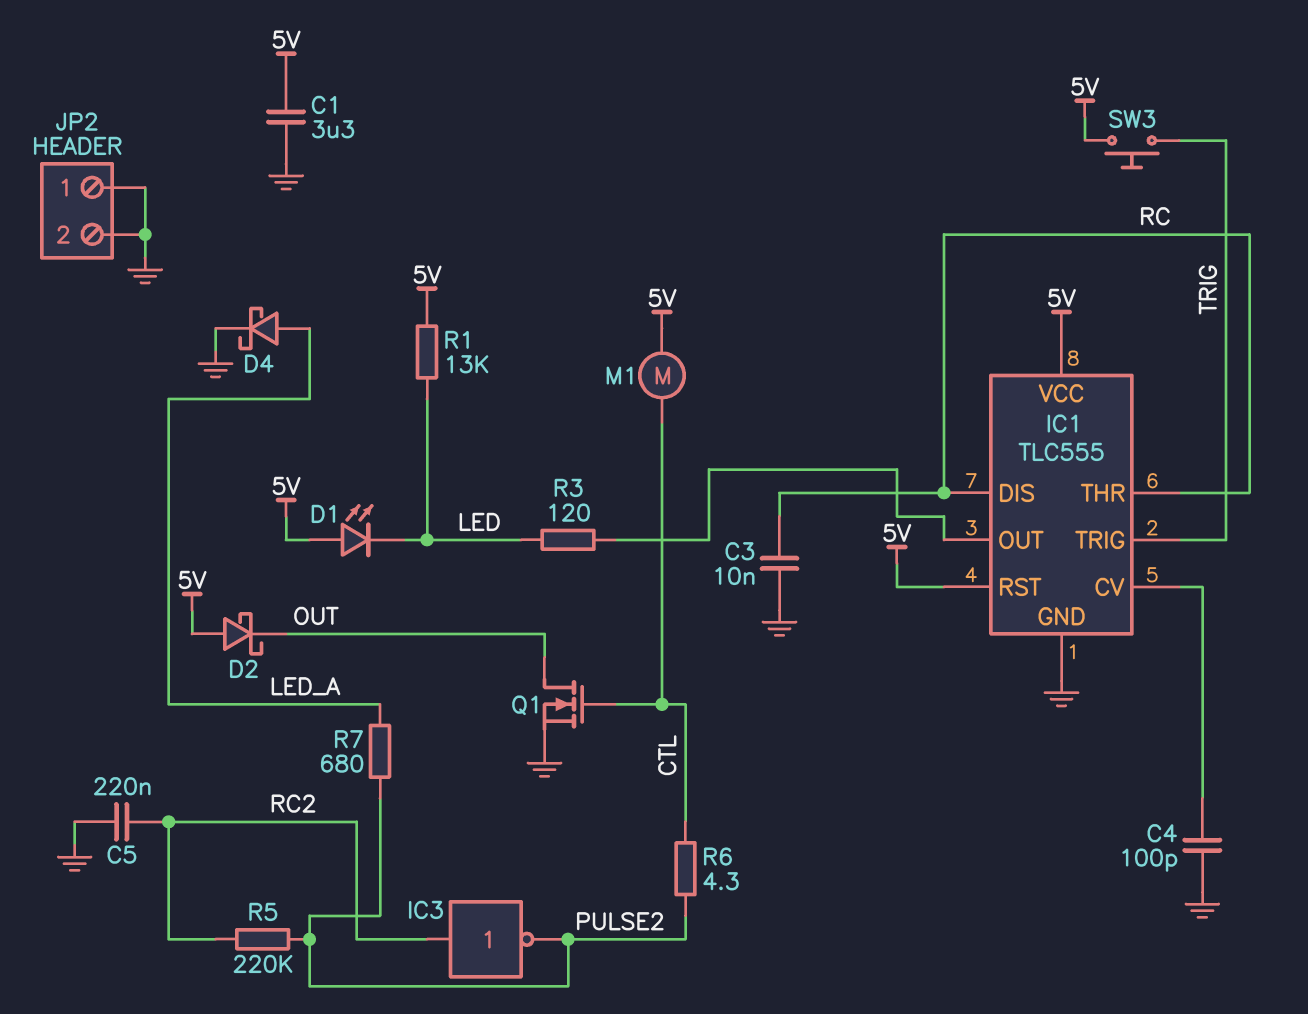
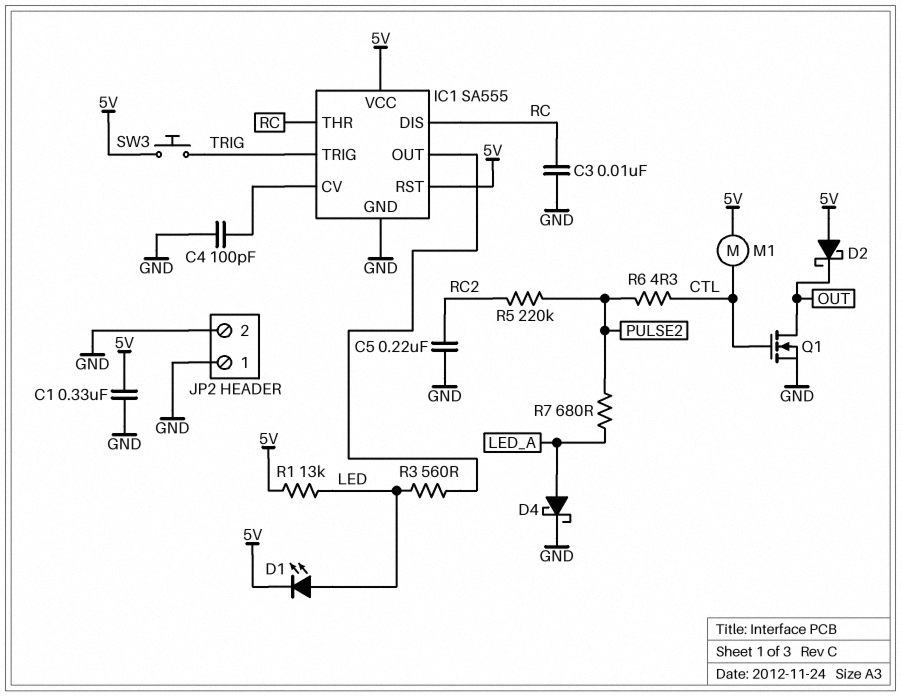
C1: 3.3uF (5V, GND) -> 330nF (5V, GND)
D1: LED (A 5V, K LED) -> LED (A LED, K 5V)
IC1: TLC555 -> SA555
IC3: NOT (in RC2, out PULSE2) -> none
R3: 120 (IC1/OUT, LED) -> 560 (IC1/OUT, LED)

